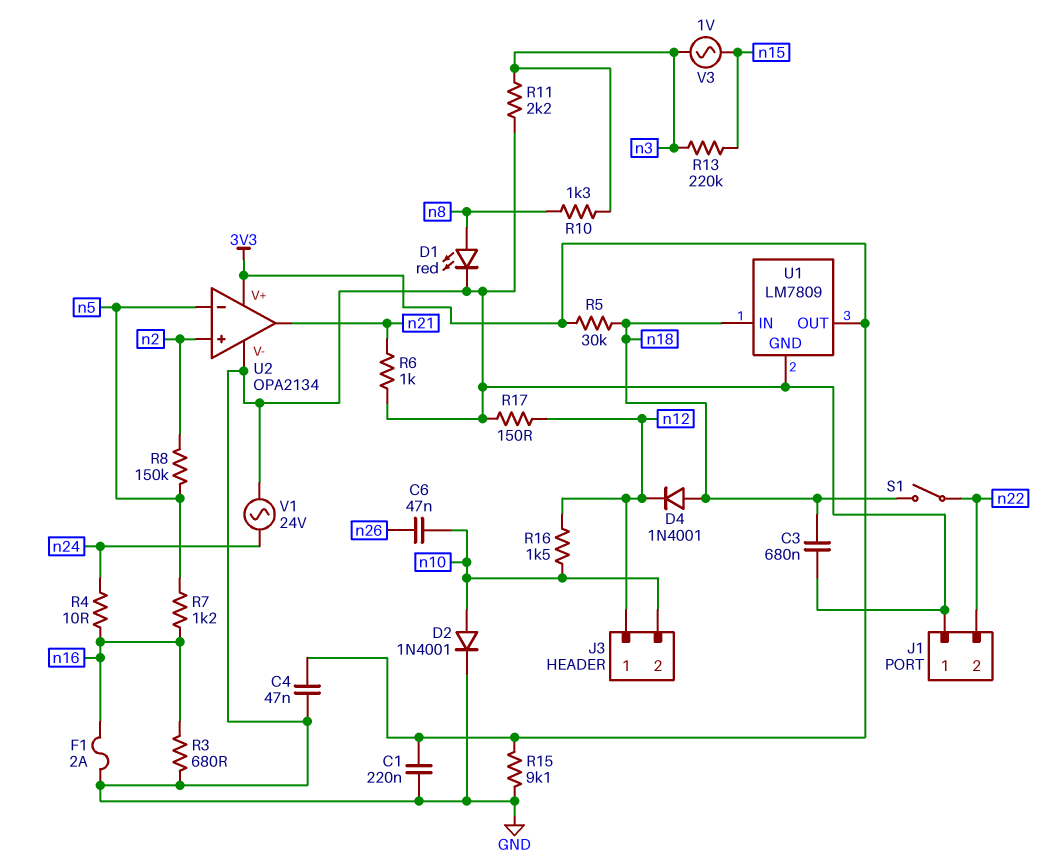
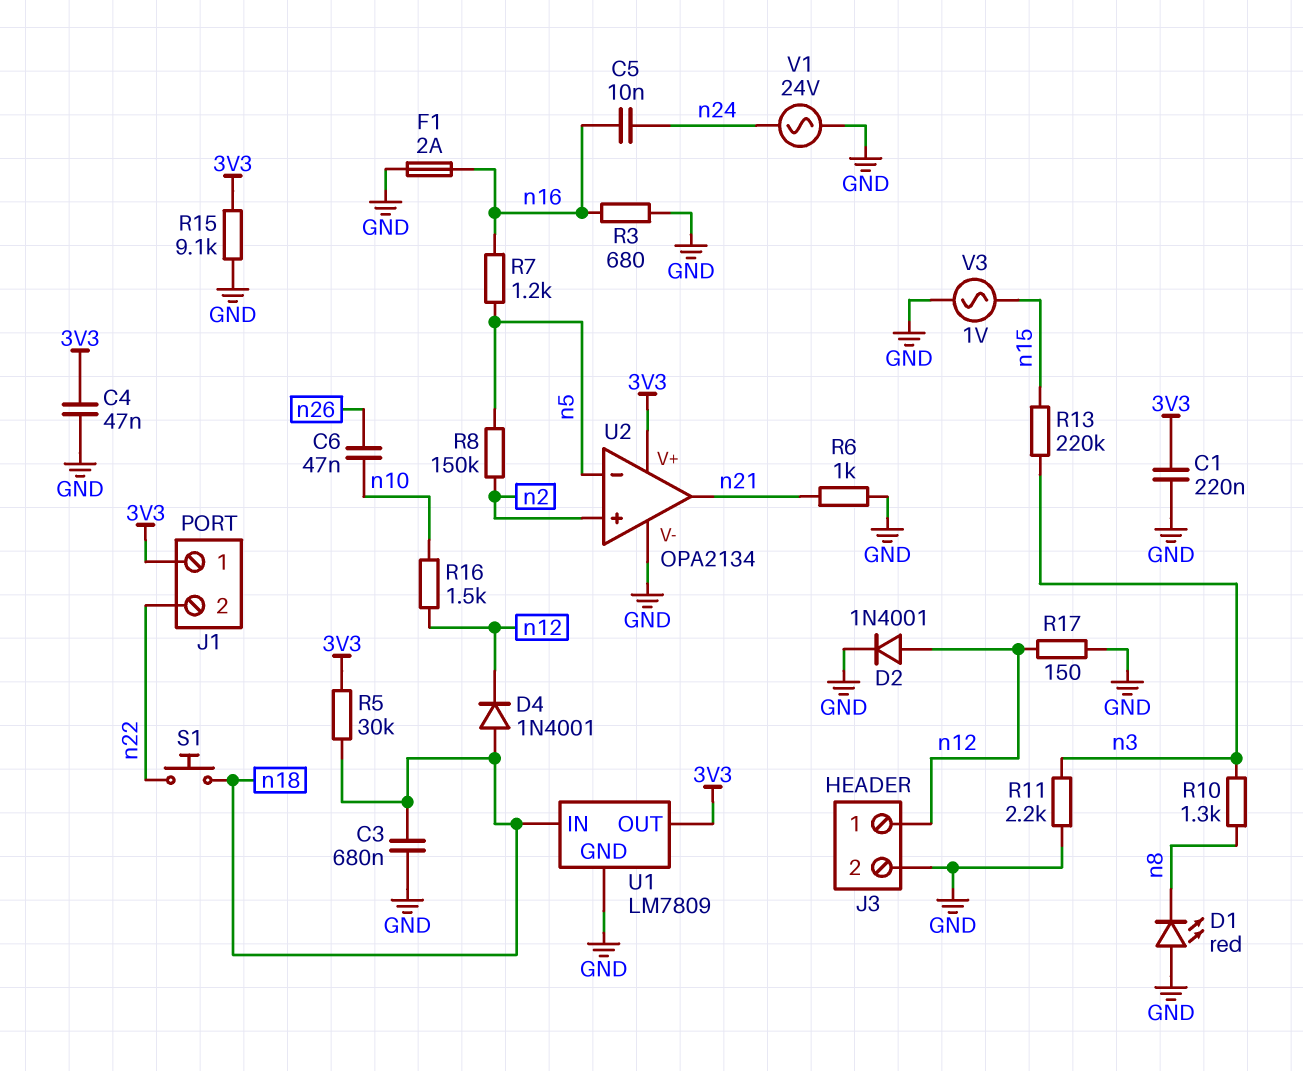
C5: none -> 10nF (n16, n24)
D1: LED red (A n8, K GND) -> LED red (A GND, K n8)
D2: diode 1N4001 (A n10, K GND) -> diode 1N4001 (A n12, K GND)
J1 pin 1: GND -> 3V3
J3 pin 2: n10 -> GND
R4: 10 (n16, n24) -> none
S1: switch (n18, n22) -> button (n18, n22)
V3: AC 1V (n3, n15) -> AC 1V (GND, n15)

